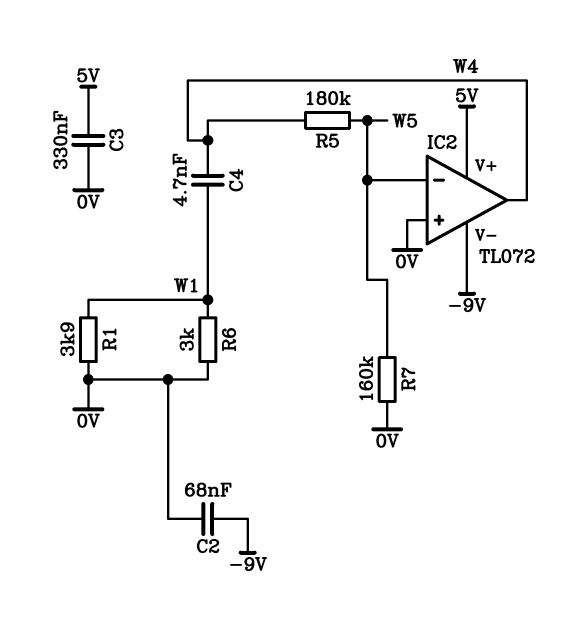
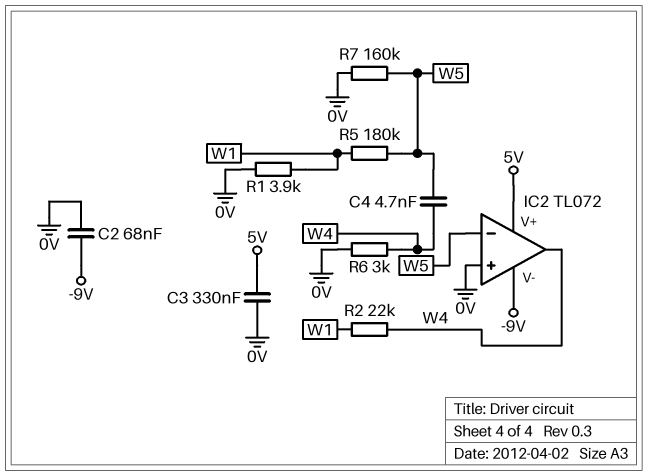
C4: 4.7nF (W1, W4) -> 4.7nF (W4, W5)
R2: none -> 22k (W1, W4)
R5: 180k (W4, W5) -> 180k (W1, W5)
R6: 3k (0V, W1) -> 3k (0V, W4)

